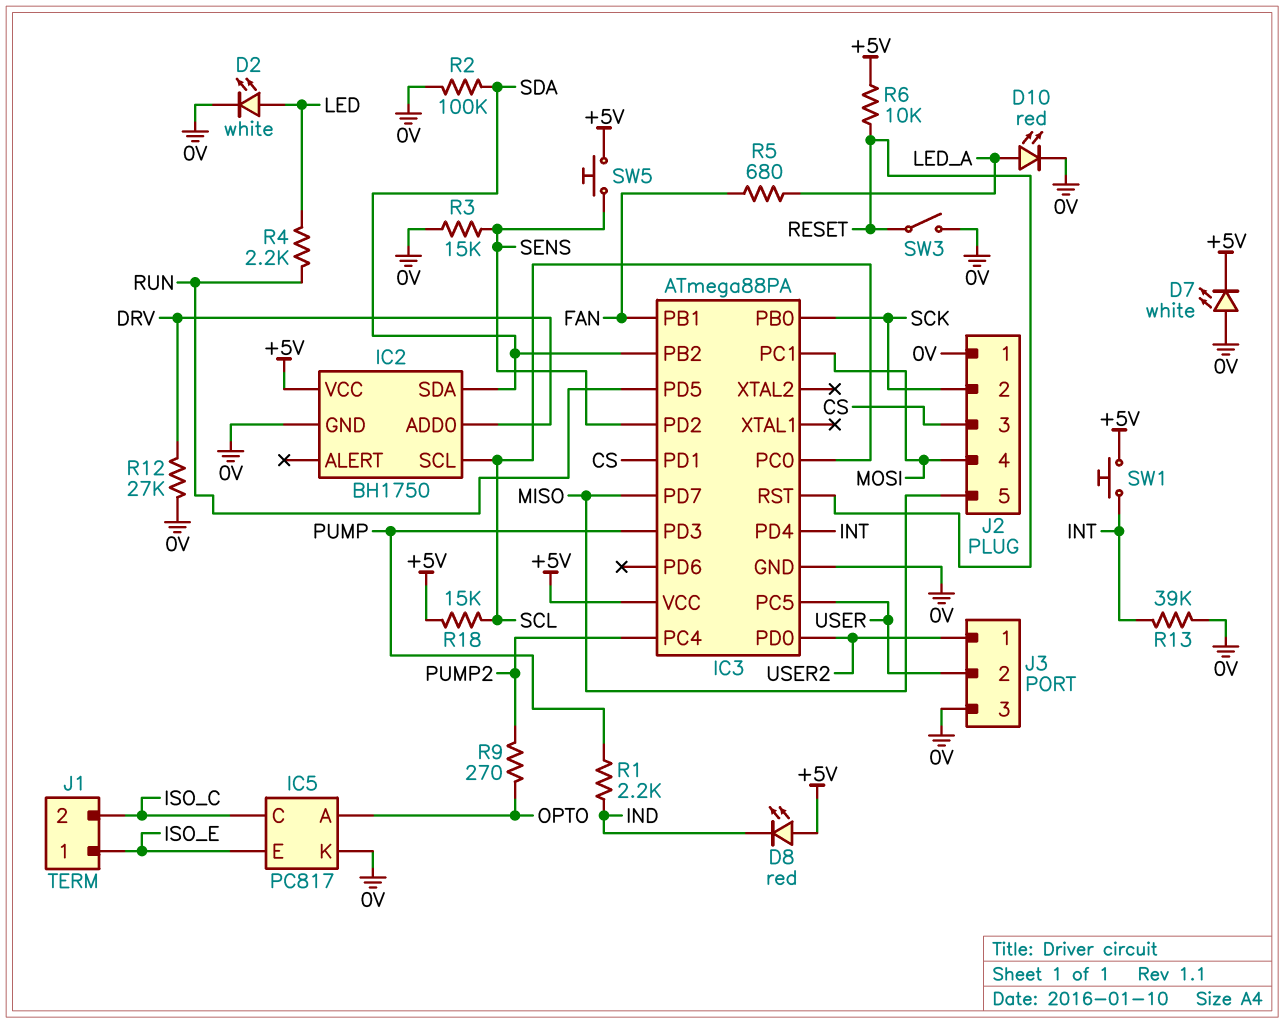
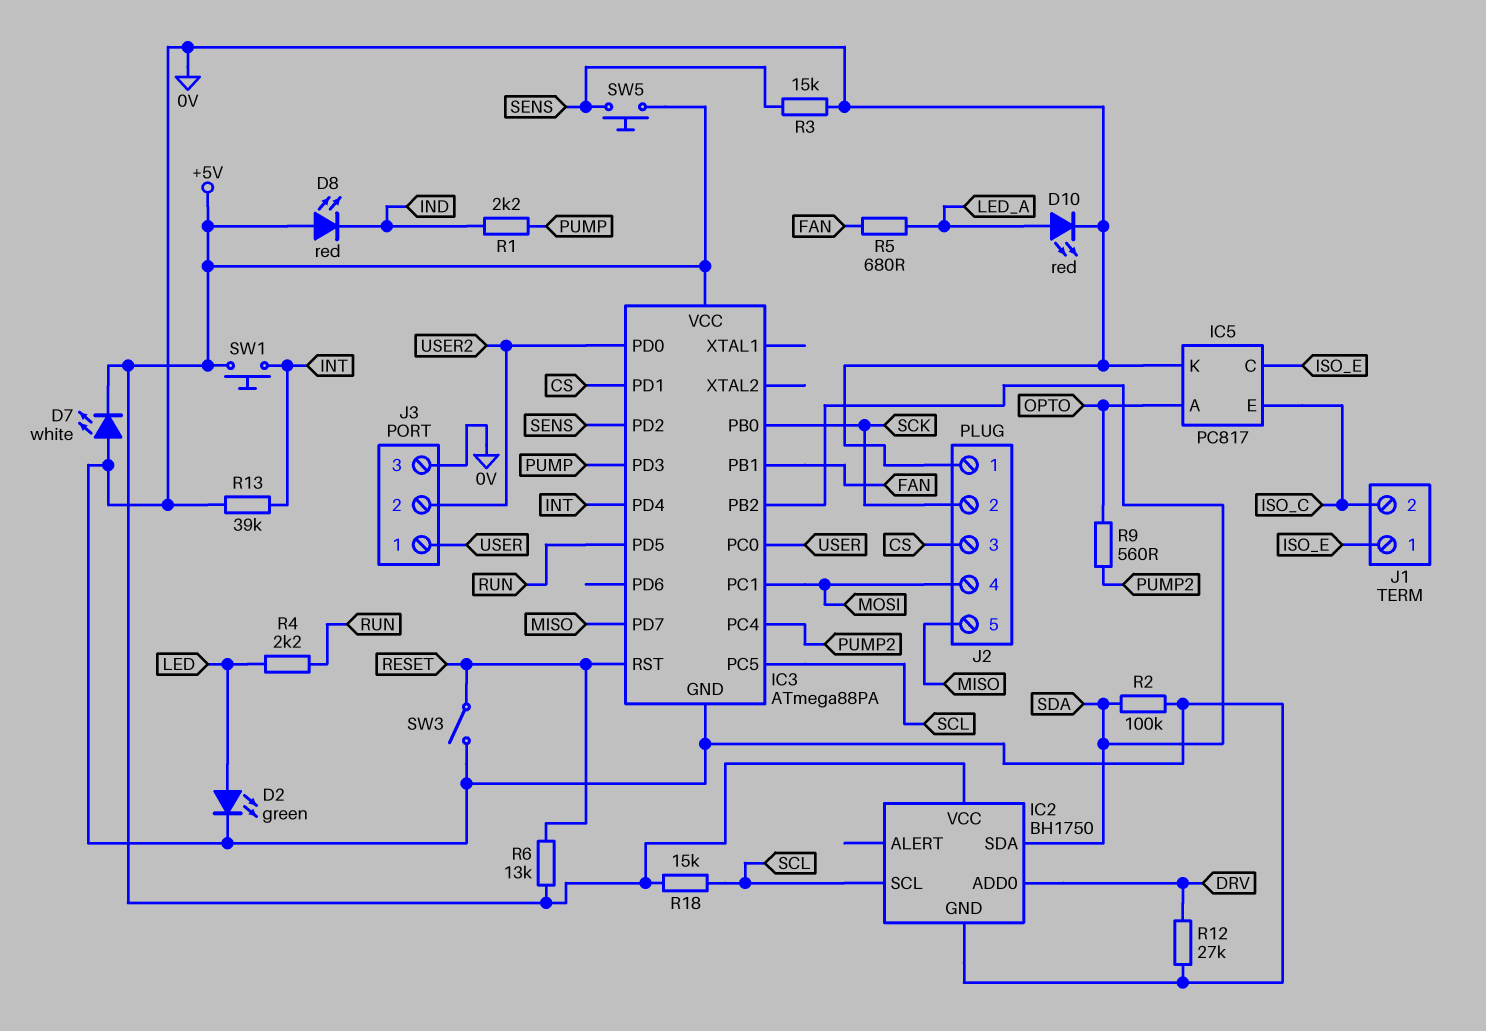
D2: LED white (A LED, K 0V) -> LED green (A LED, K 0V)
IC3 pin PC0: SCL -> USER
IC3 pin PC5: USER -> SCL
IC5 pin C: ISO_C -> ISO_E
IC5 pin E: ISO_E -> ISO_C
J3 pin 1: USER2 -> USER
J3 pin 2: USER -> USER2
R6: 10k (+5V, RESET) -> 13k (+5V, RESET)
R9: 270 (OPTO, PUMP2) -> 560 (OPTO, PUMP2)

